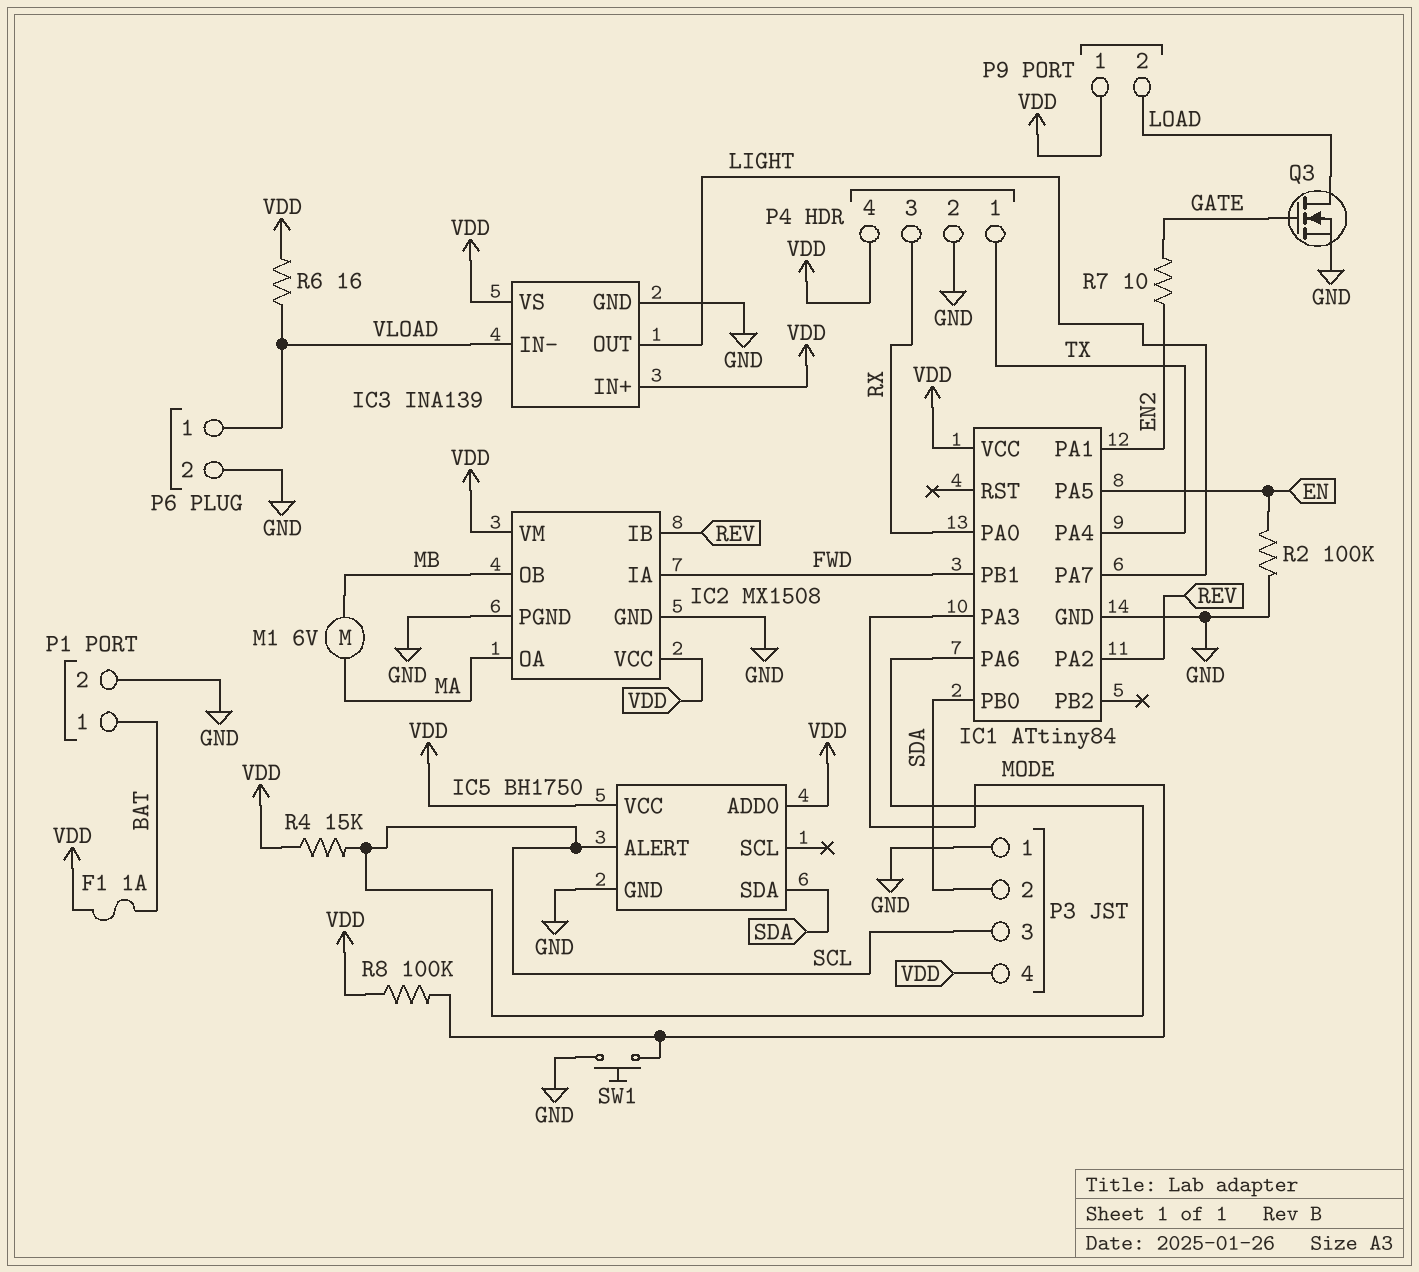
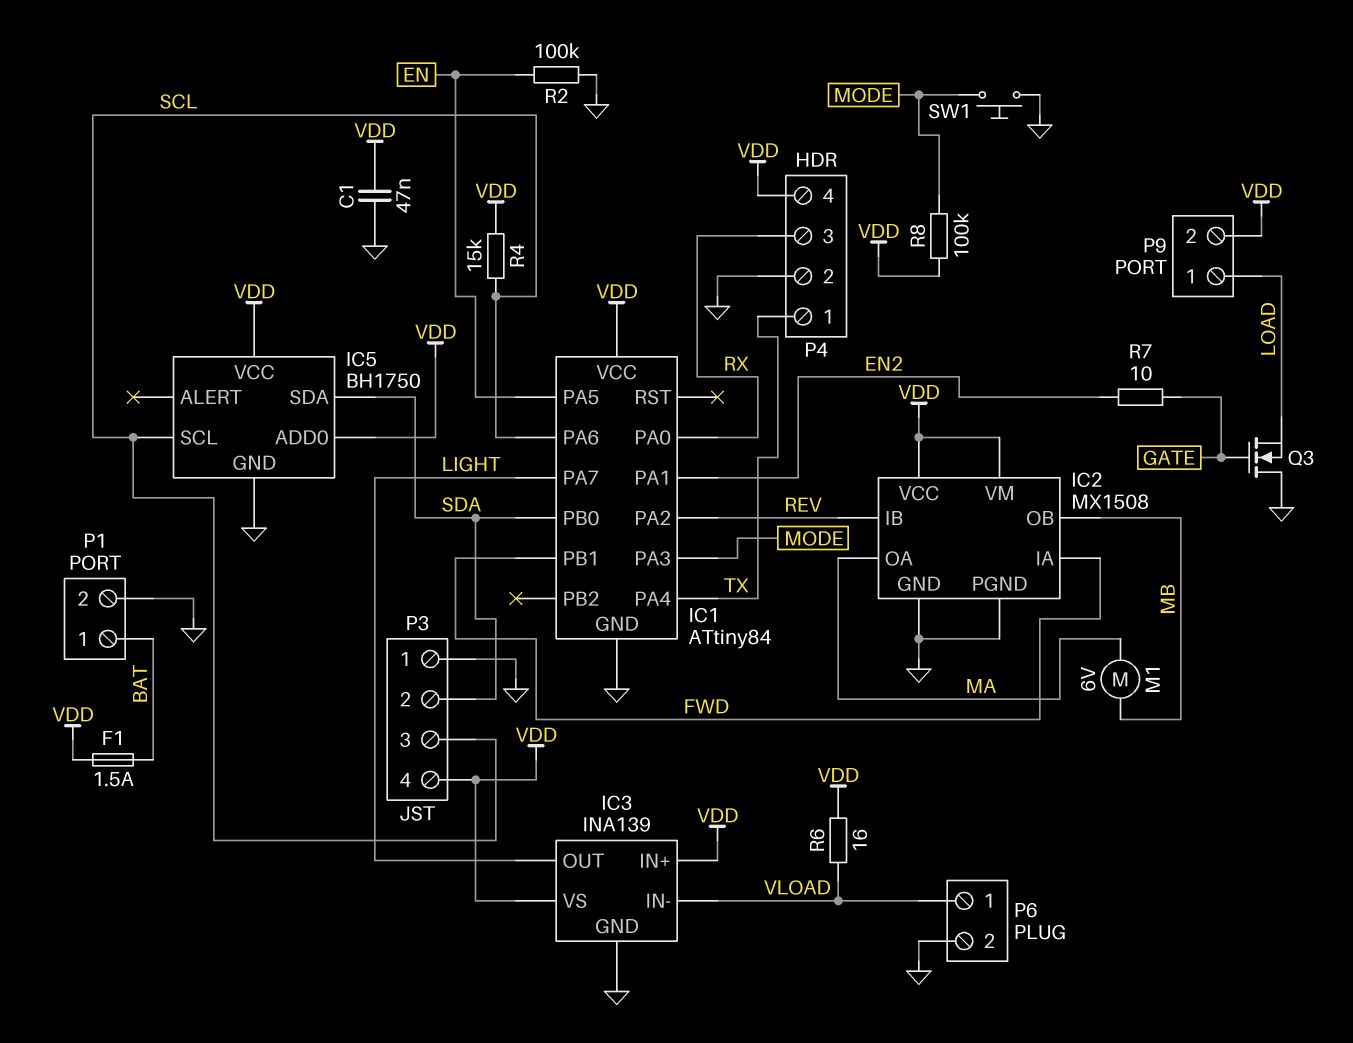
C1: none -> 47nF (GND, VDD)
F1: 1A (BAT, VDD) -> 1.5A (BAT, VDD)
IC5 pin ALERT: SCL -> none
IC5 pin SCL: none -> SCL
P9 pin 1: VDD -> LOAD
P9 pin 2: LOAD -> VDD
Q3: NMOS (G GATE, D LOAD, S GND) -> NMOS (G GATE, D GND, S LOAD)

